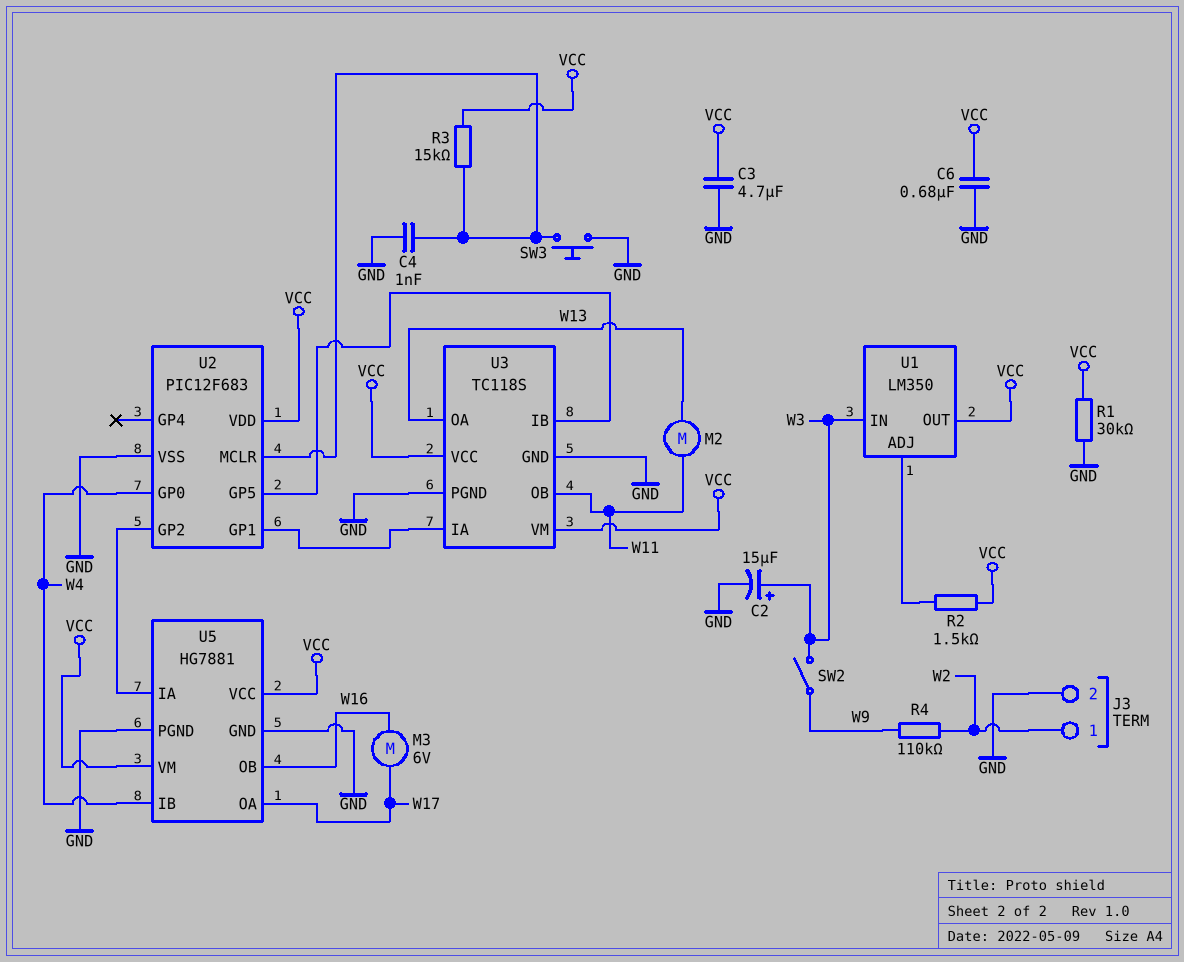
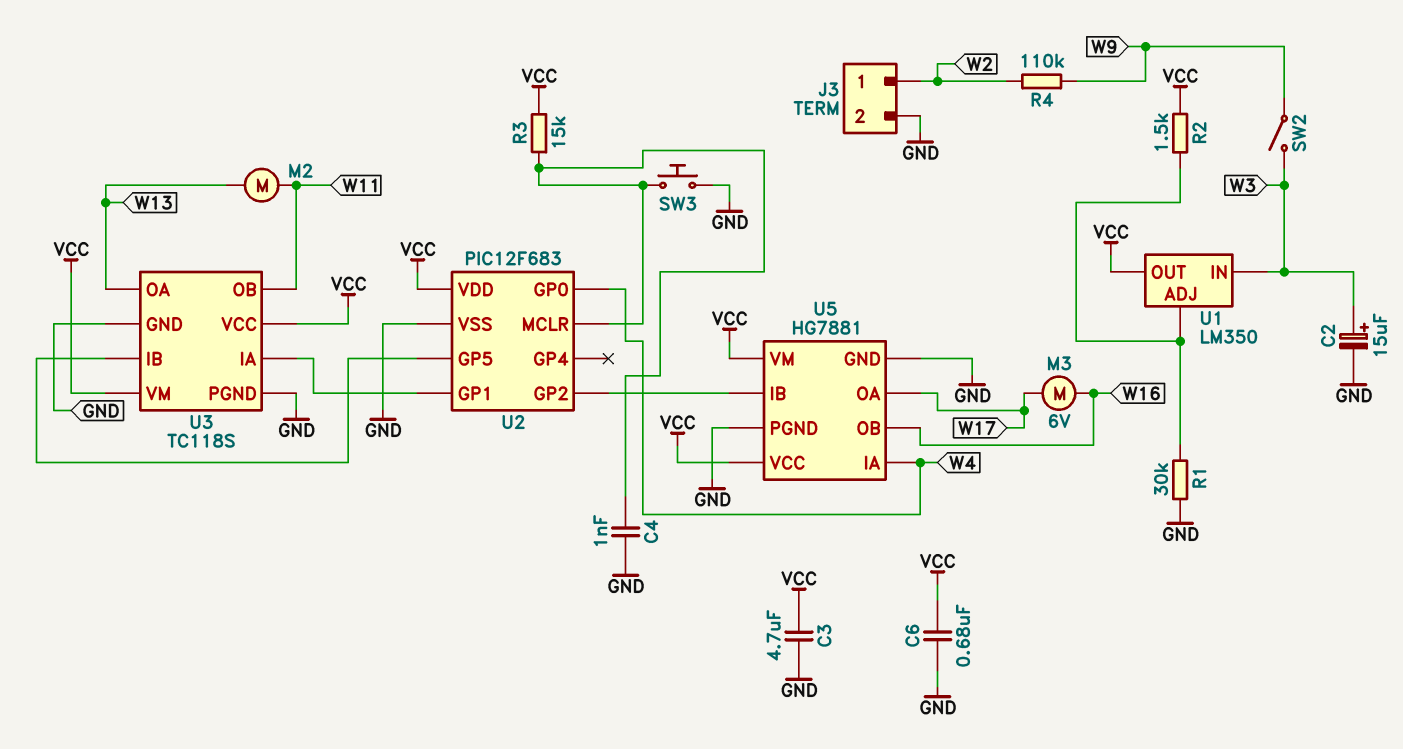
R1: 30k (GND, VCC) -> 30k (GND, U1/ADJ)
U5 pin IA: U2/GP2 -> W4
U5 pin IB: W4 -> U2/GP2

